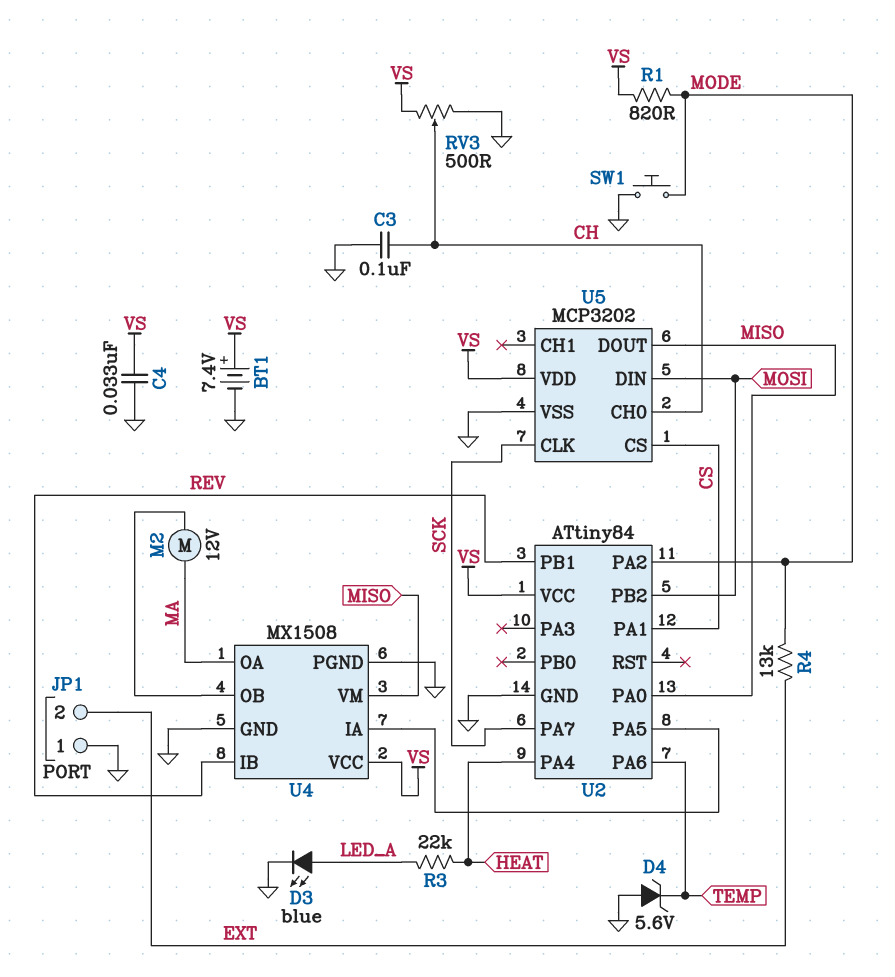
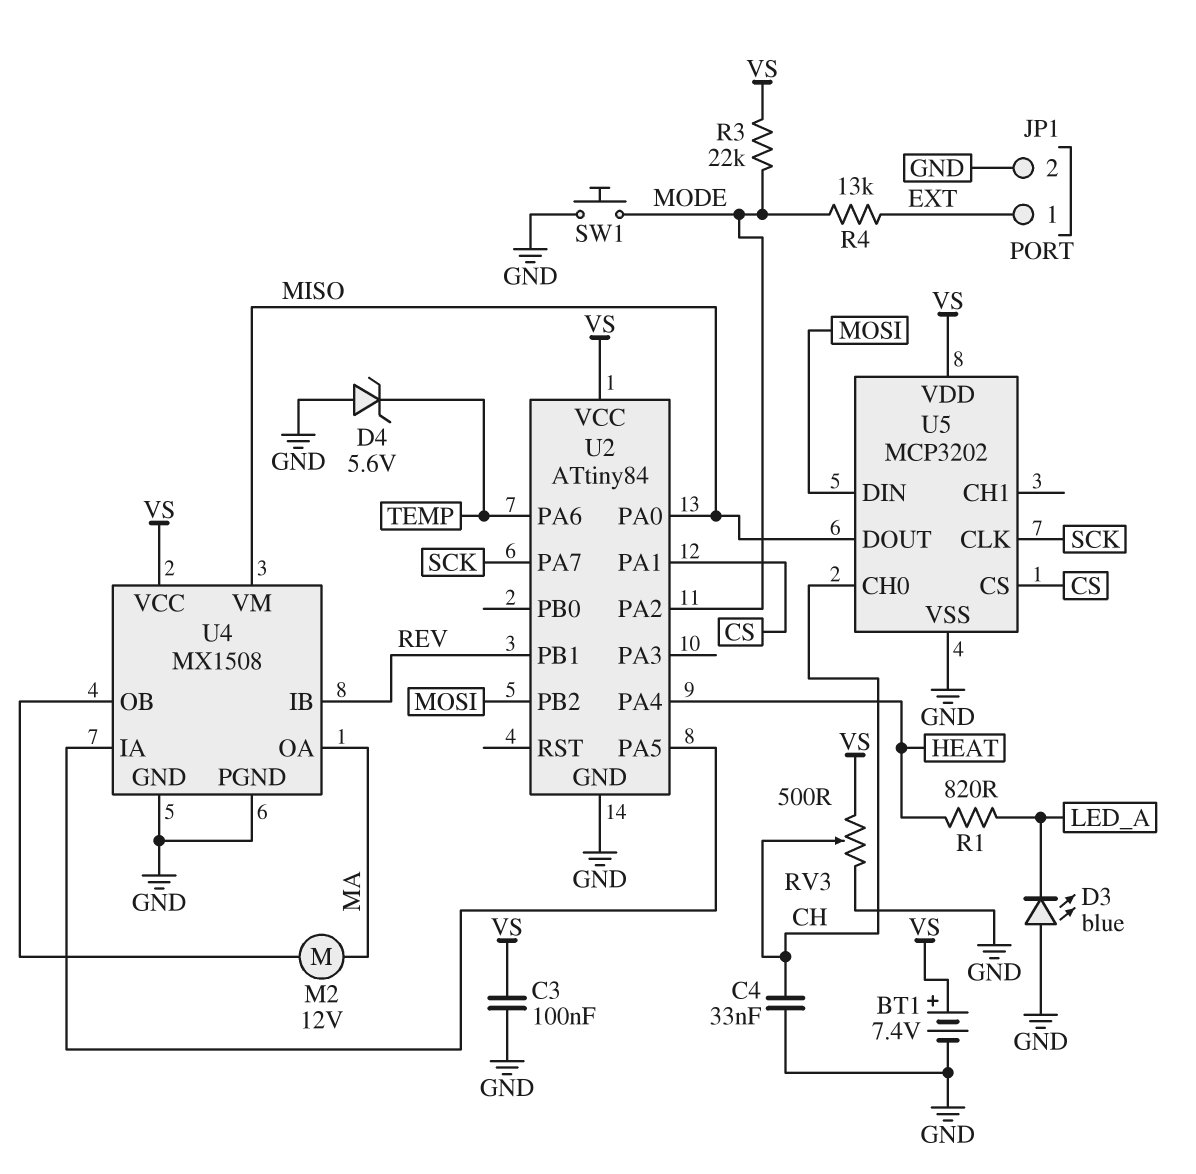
C3: 100nF (CH, GND) -> 100nF (GND, VS)
C4: 33nF (GND, VS) -> 33nF (CH, GND)
D3: LED blue (A LED_A, K GND) -> LED blue (A GND, K LED_A)
JP1 pin 1: GND -> EXT
JP1 pin 2: EXT -> GND
R1: 820 (MODE, VS) -> 820 (HEAT, LED_A)
R3: 22k (HEAT, LED_A) -> 22k (MODE, VS)

